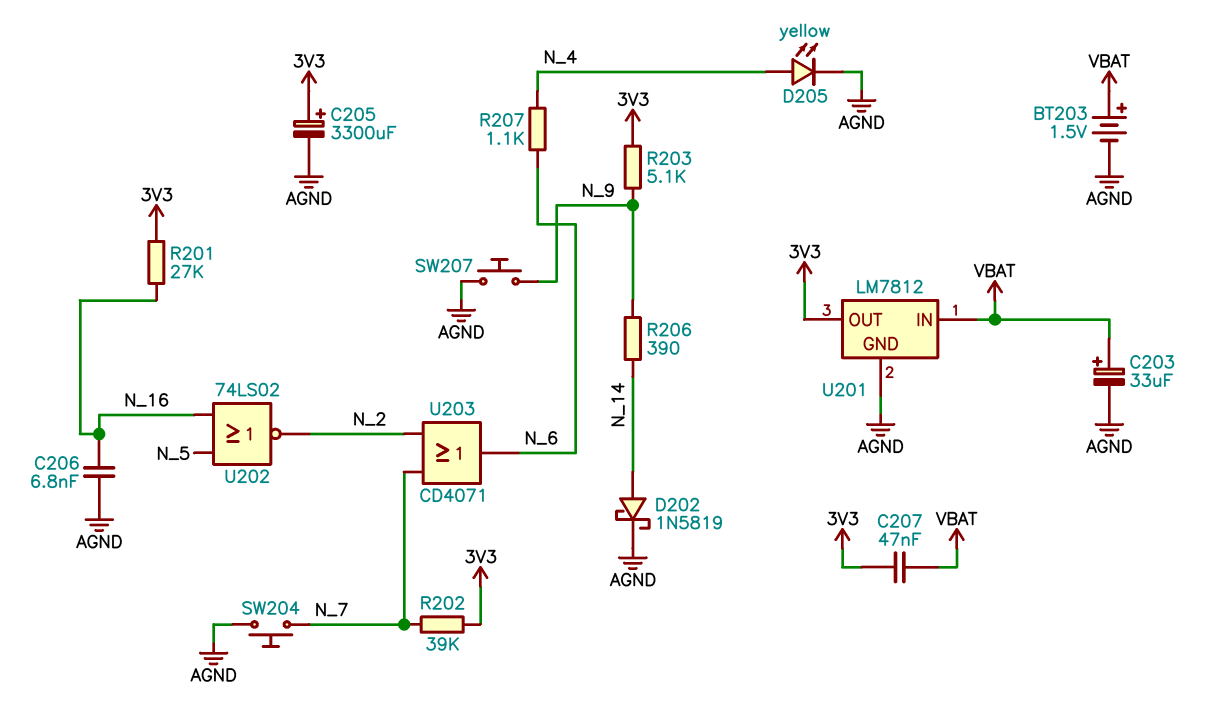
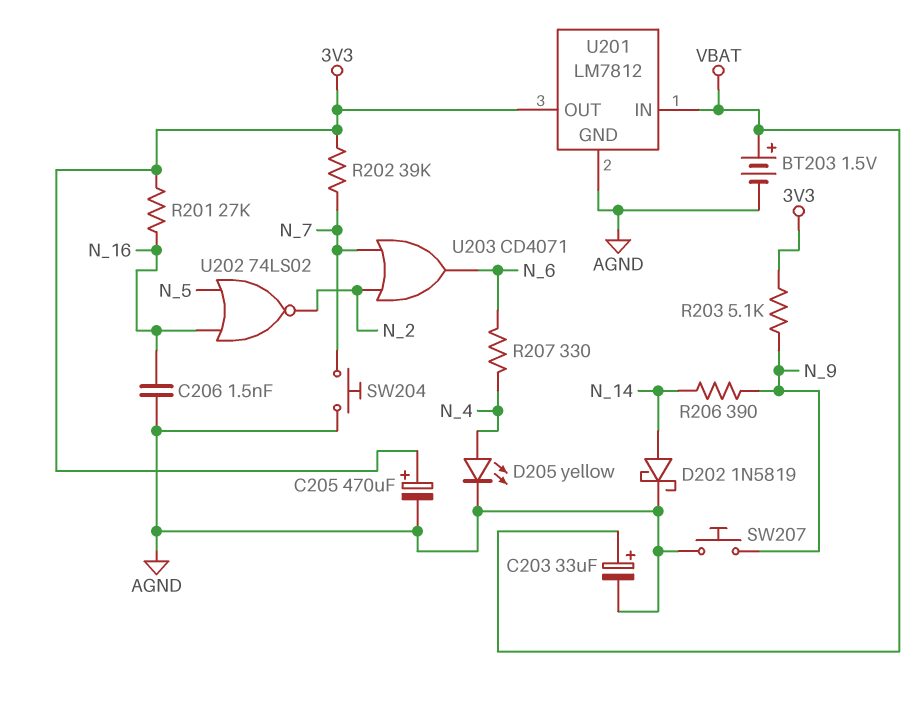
C205: 3300uF (plus 3V3, minus AGND) -> 470uF (plus 3V3, minus AGND)
C206: 6.8nF (AGND, N_16) -> 1.5nF (AGND, N_16)
C207: 47nF (3V3, VBAT) -> none
R207: 1.1k (N_4, N_6) -> 330 (N_4, N_6)

